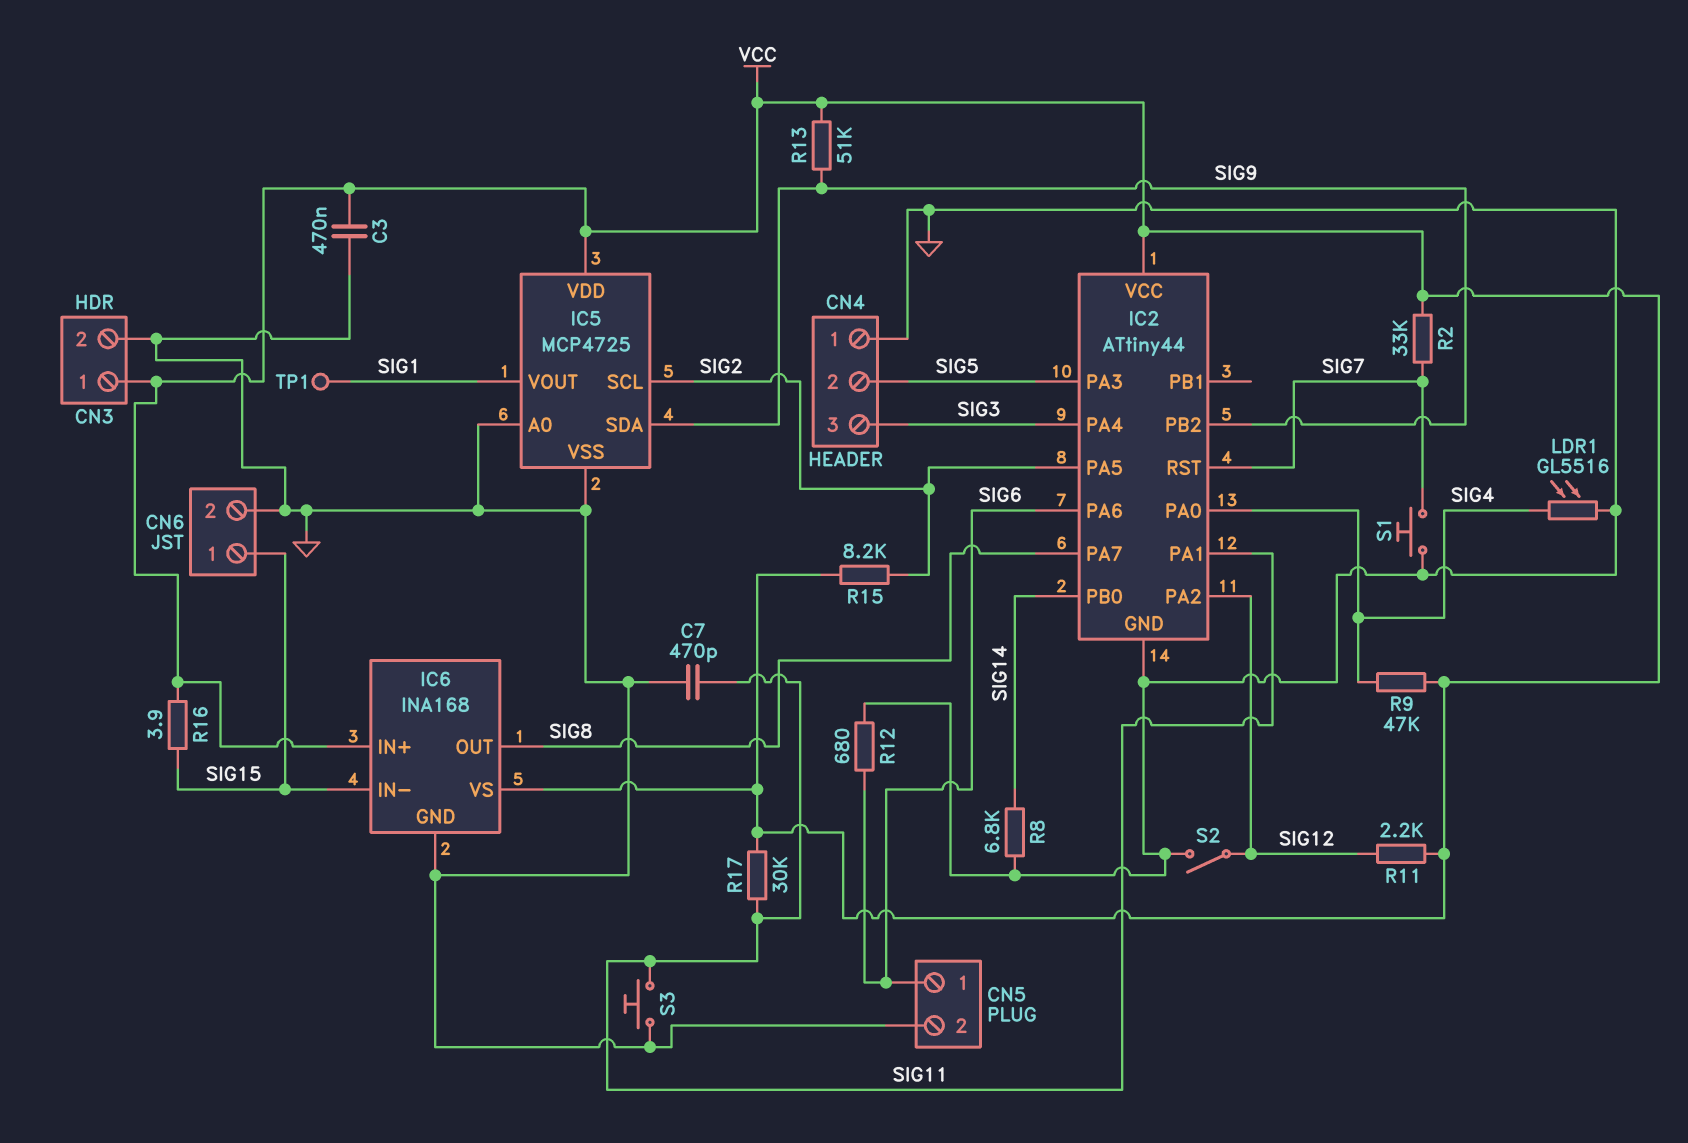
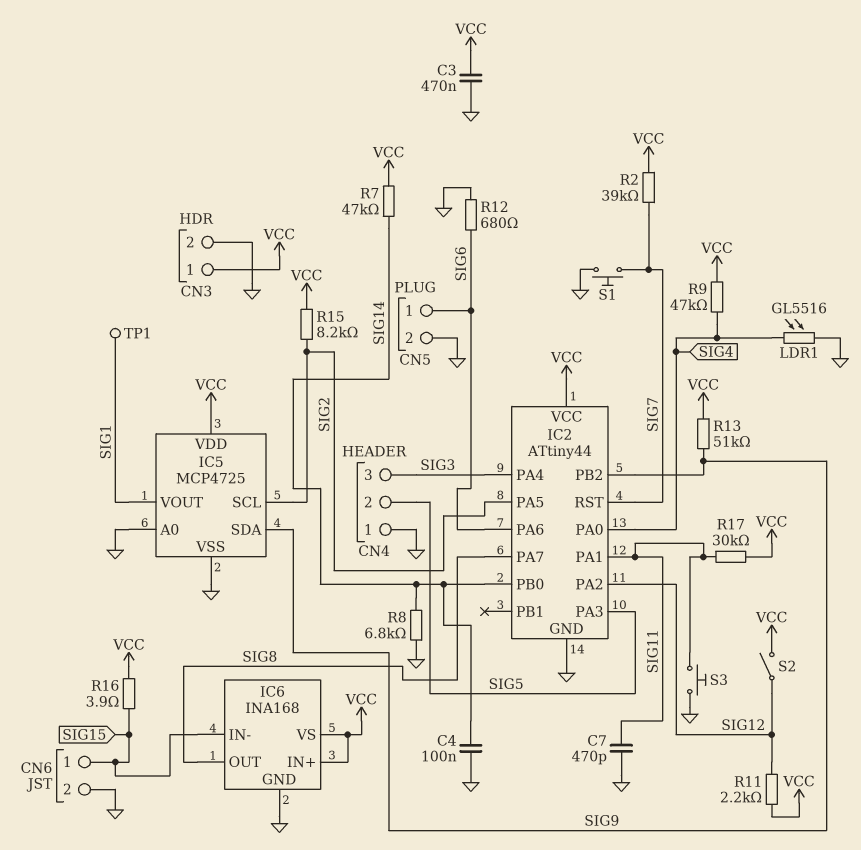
C4: none -> 100nF (GND, SIG14)
R2: 33k (SIG7, VCC) -> 39k (SIG7, VCC)
R7: none -> 47k (SIG14, VCC)
S2: switch (GND, SIG12) -> switch (SIG12, VCC)

